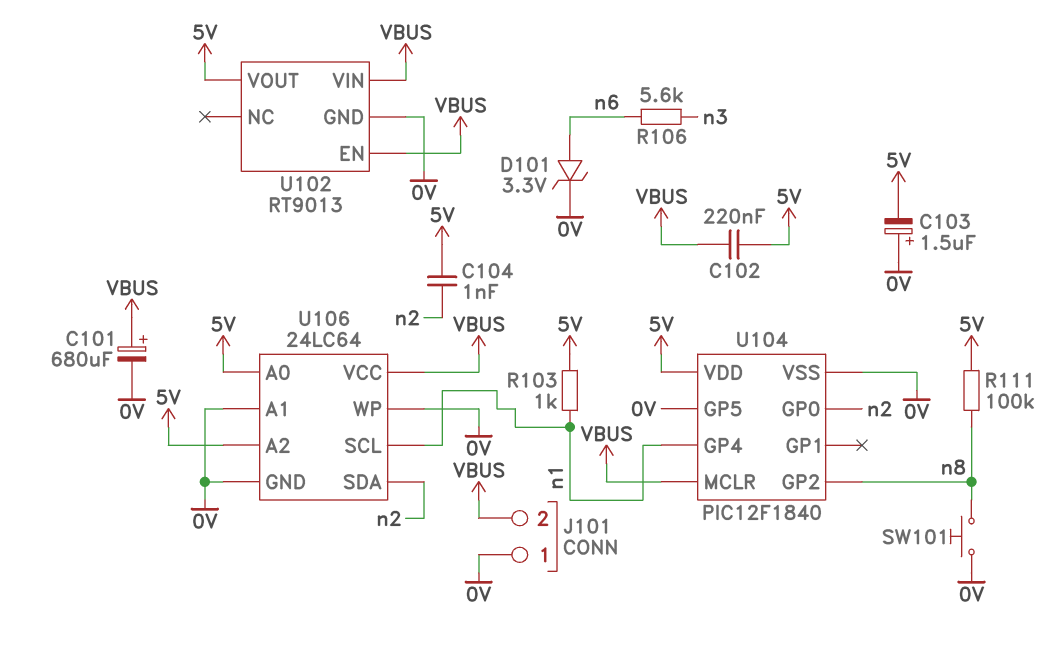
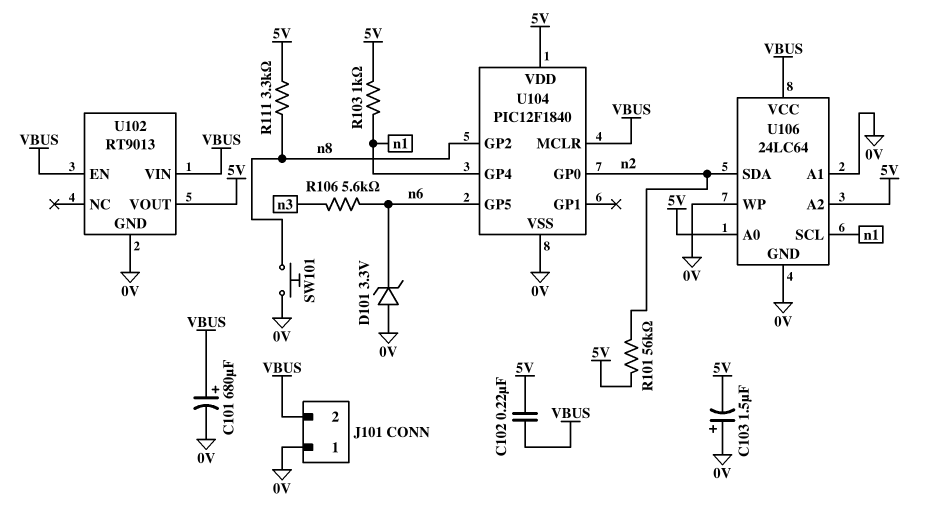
C104: 1nF (5V, n2) -> none
D101: zener 3.3V (A n6, K 0V) -> zener 3.3V (A 0V, K n6)
R101: none -> 56k (5V, n2)
R111: 100k (5V, n8) -> 3.3k (5V, n8)
U104 pin GP5: 0V -> n6

